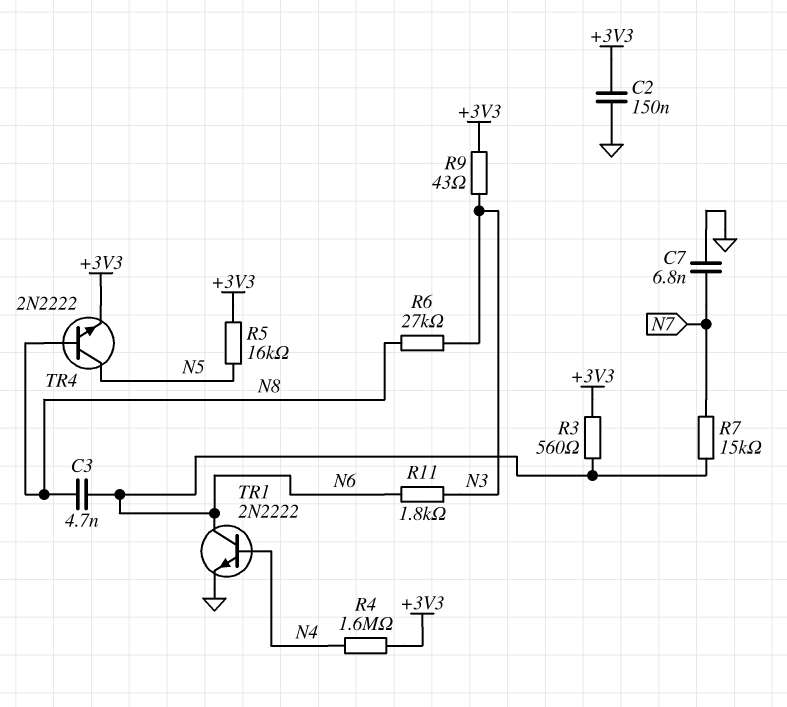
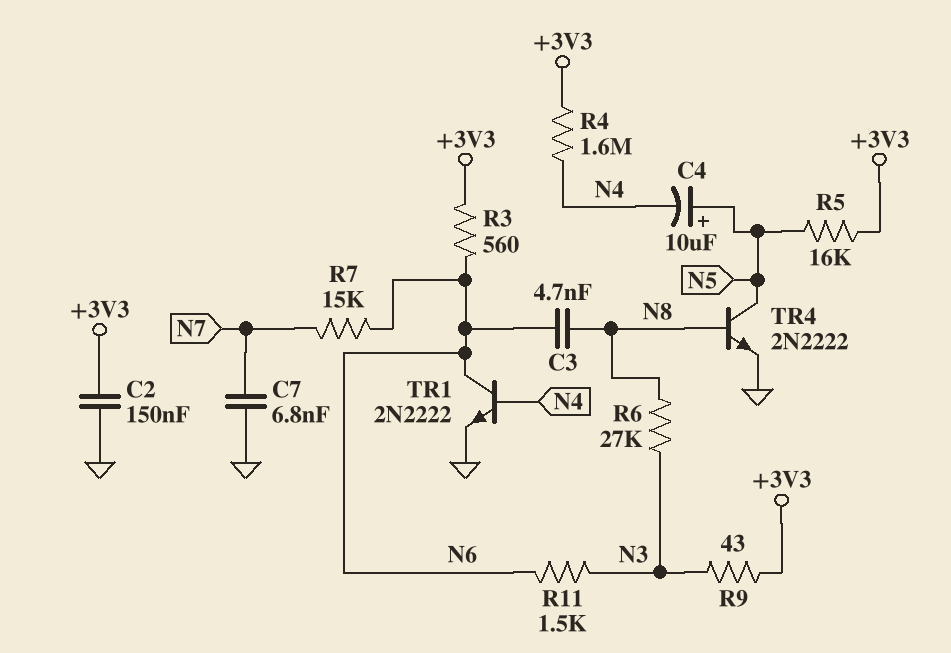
C4: none -> 10uF (plus N5, minus N4)
R11: 1.8k (N3, N6) -> 1.5k (N3, N6)
TR4: NPN 2N2222 (B N8, C N5, E +3V3) -> NPN 2N2222 (B N8, C N5, E GND)

